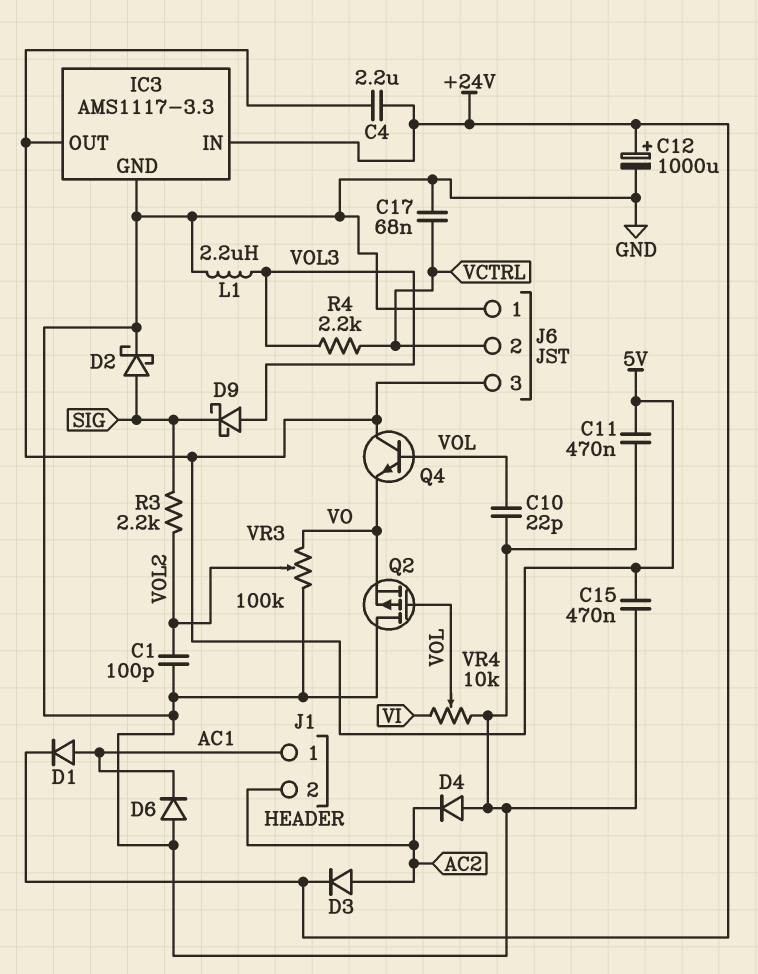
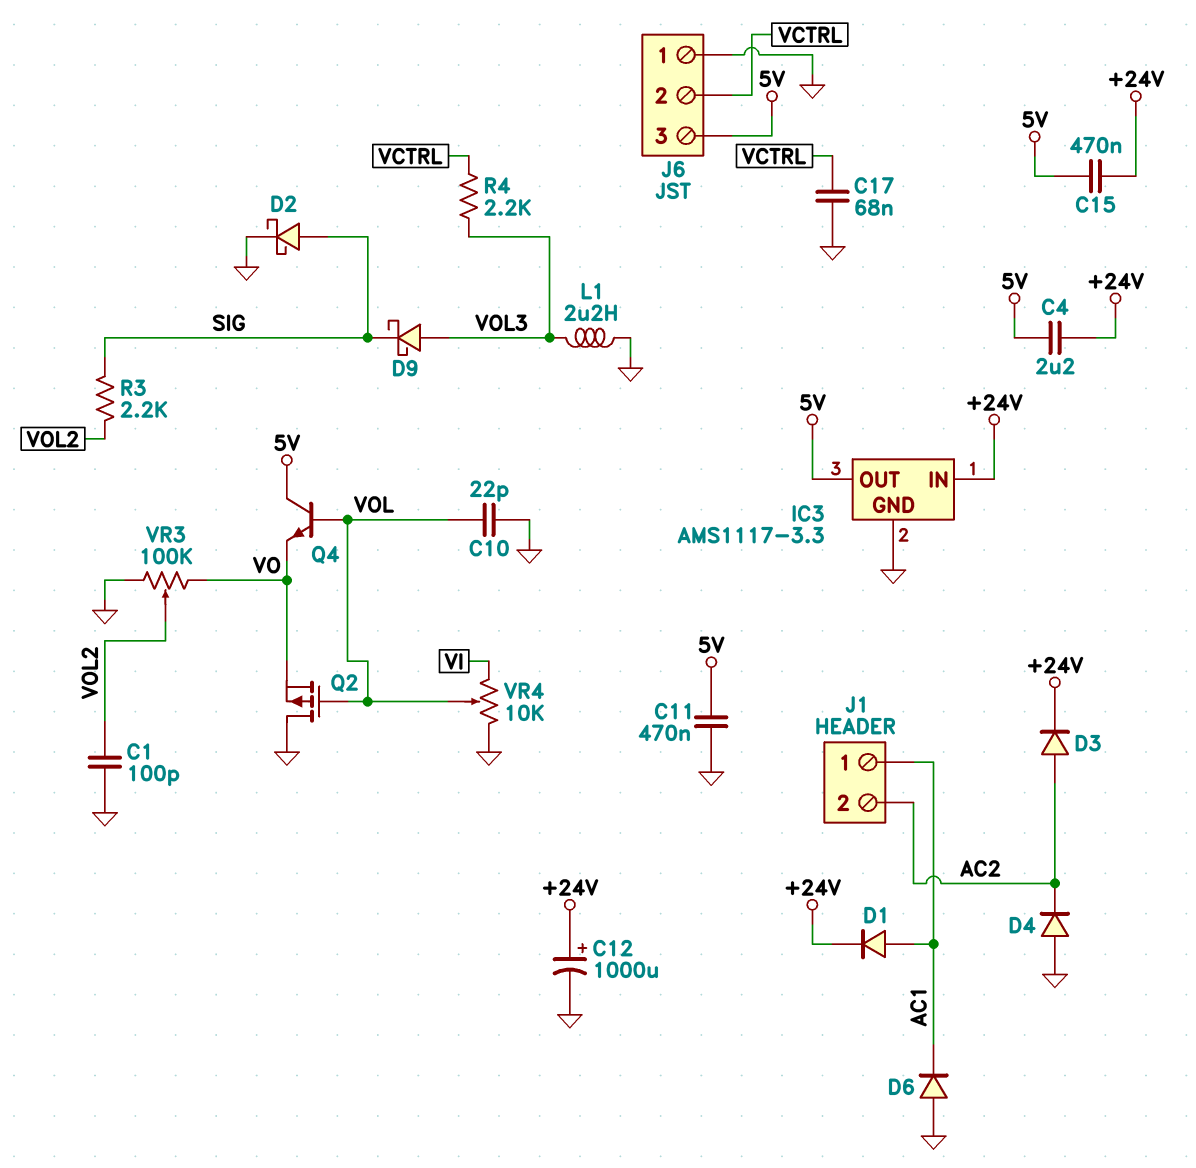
C15: 470nF (5V, GND) -> 470nF (+24V, 5V)

